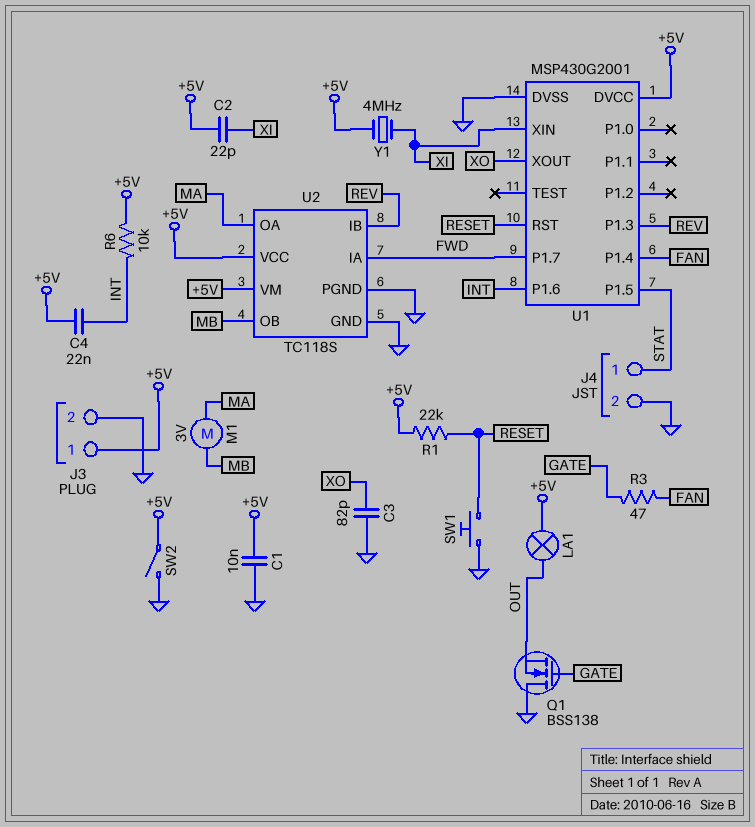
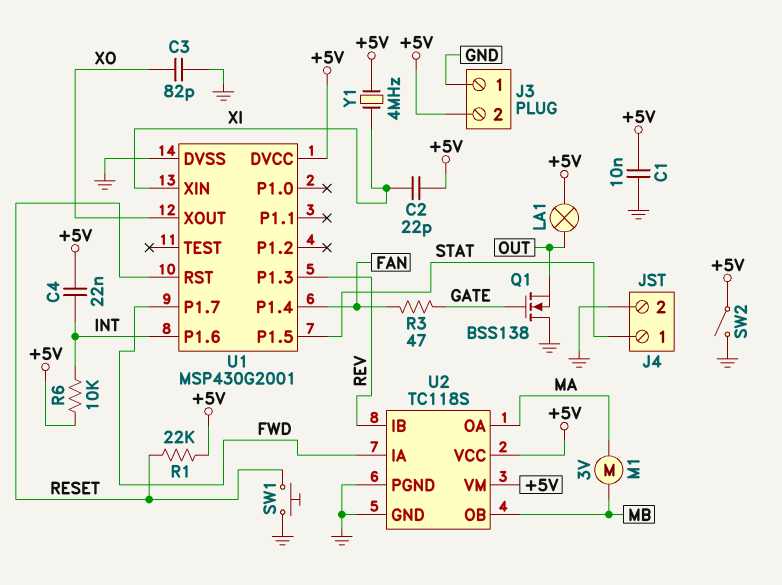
J3 pin 1: +5V -> GND
J3 pin 2: GND -> +5V

